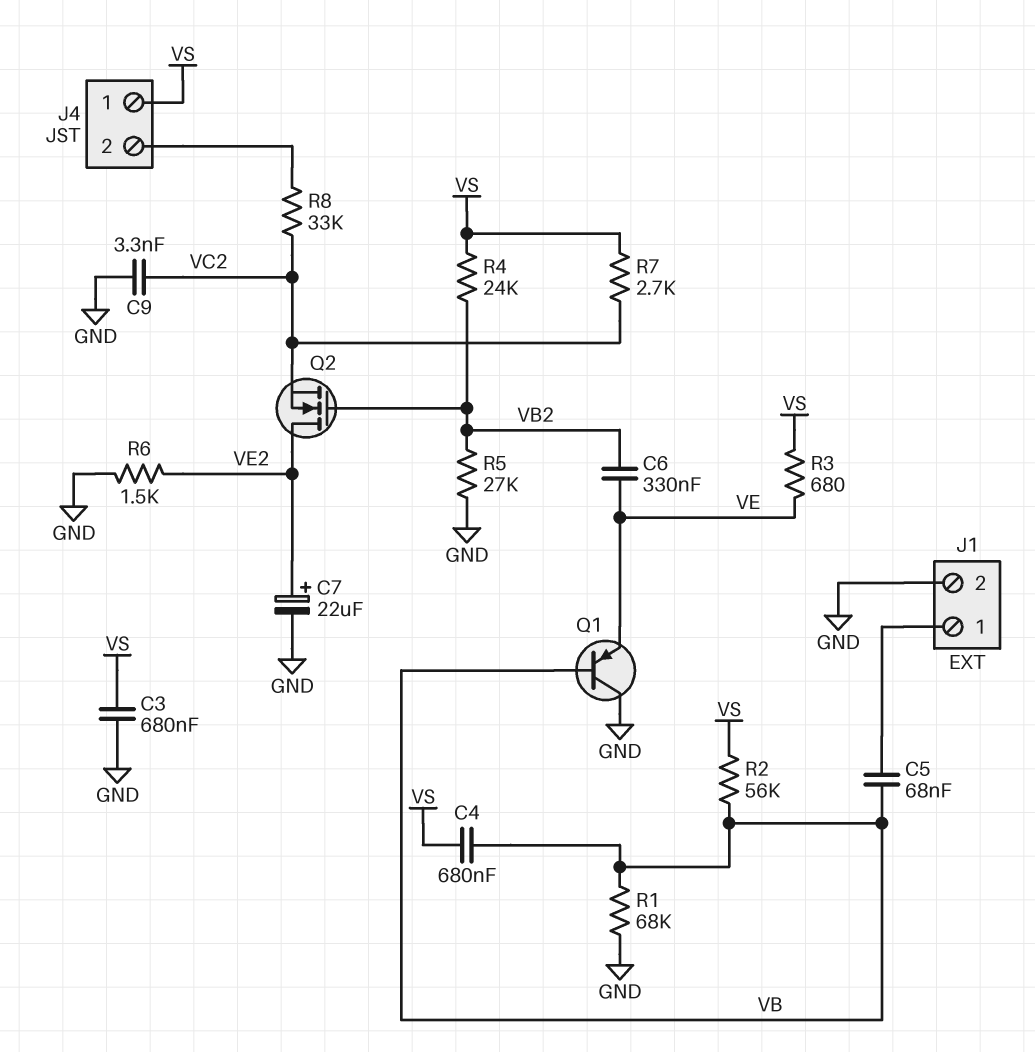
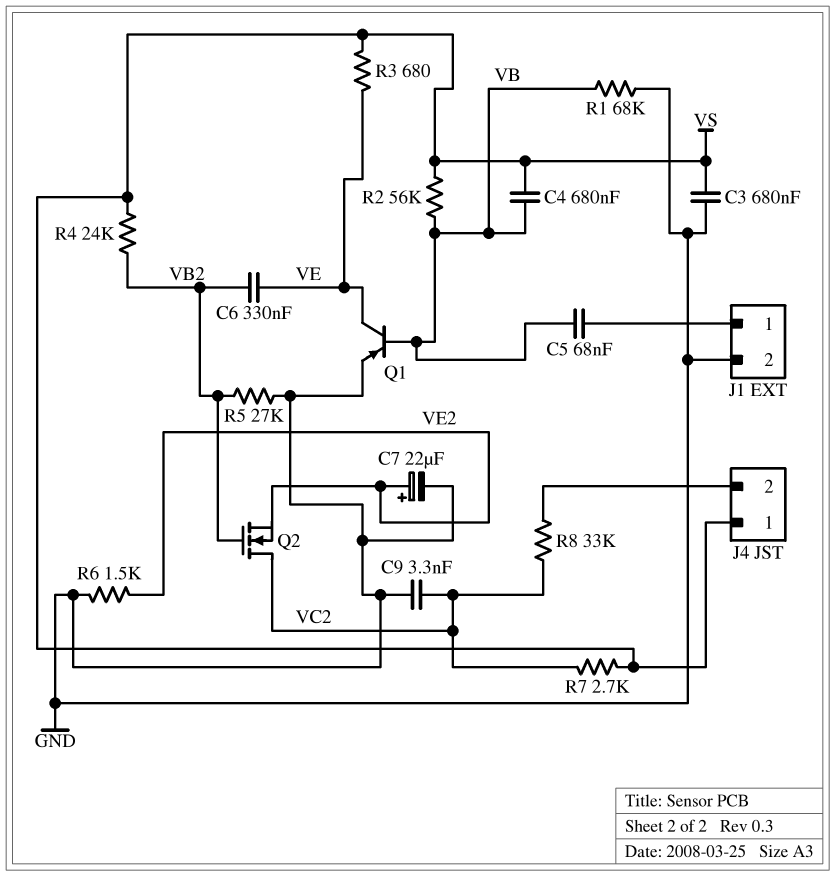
Q1: PNP (B VB, C GND, E VE) -> PNP (B VB, C VE, E GND)
Q2: NMOS (G VB2, D VE2, S VC2) -> NMOS (G VB2, D VC2, S VE2)

